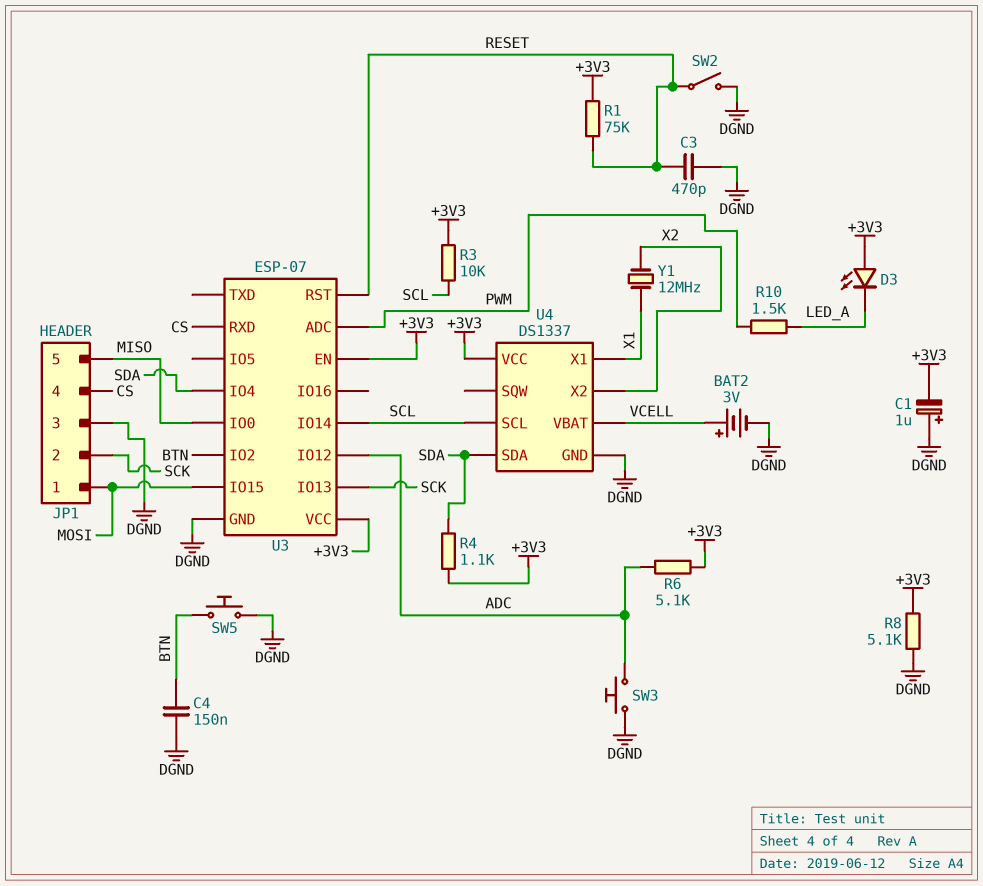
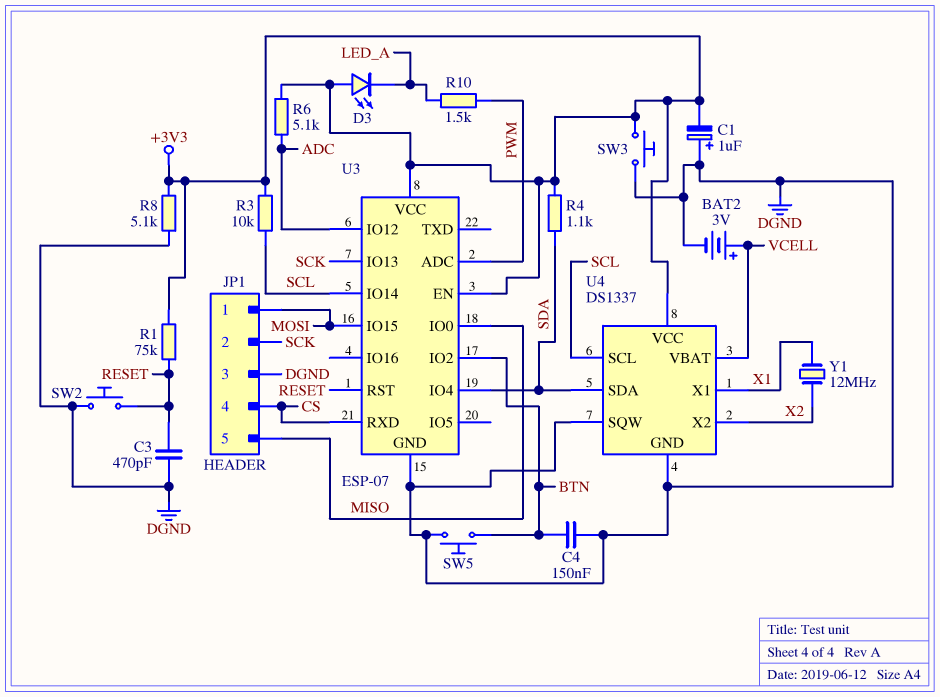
SW2: switch (DGND, RESET) -> button (DGND, RESET)
SW3: button (ADC, DGND) -> button (+3V3, DGND)
U4 pin SQW: none -> DGND

